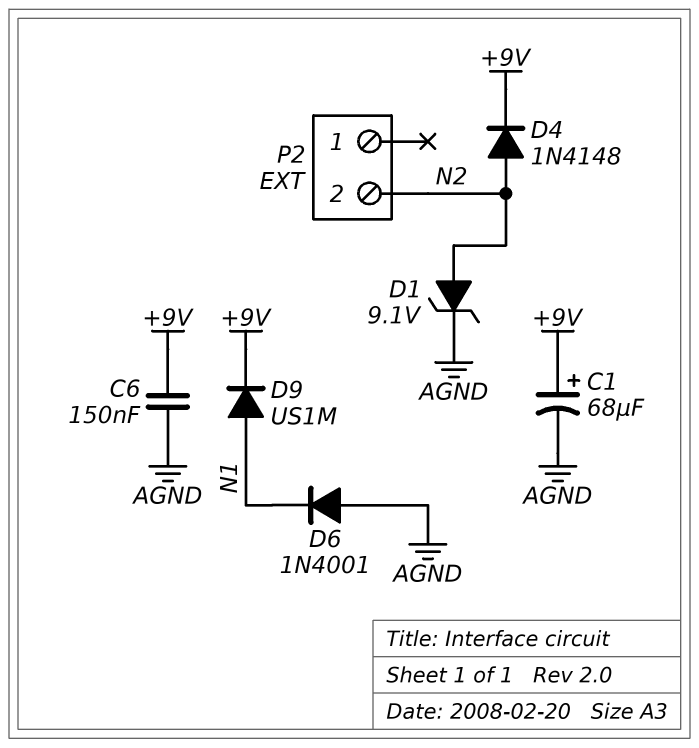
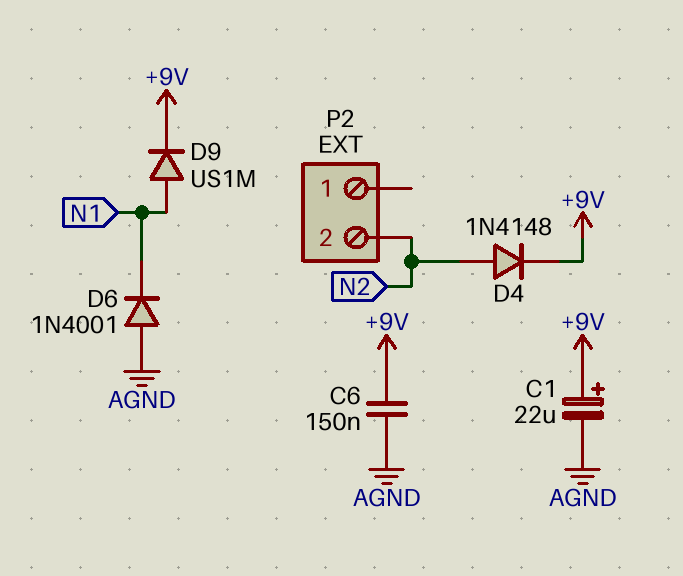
C1: 68uF (plus +9V, minus AGND) -> 22uF (plus +9V, minus AGND)
D1: zener 9.1V (A N2, K AGND) -> none

